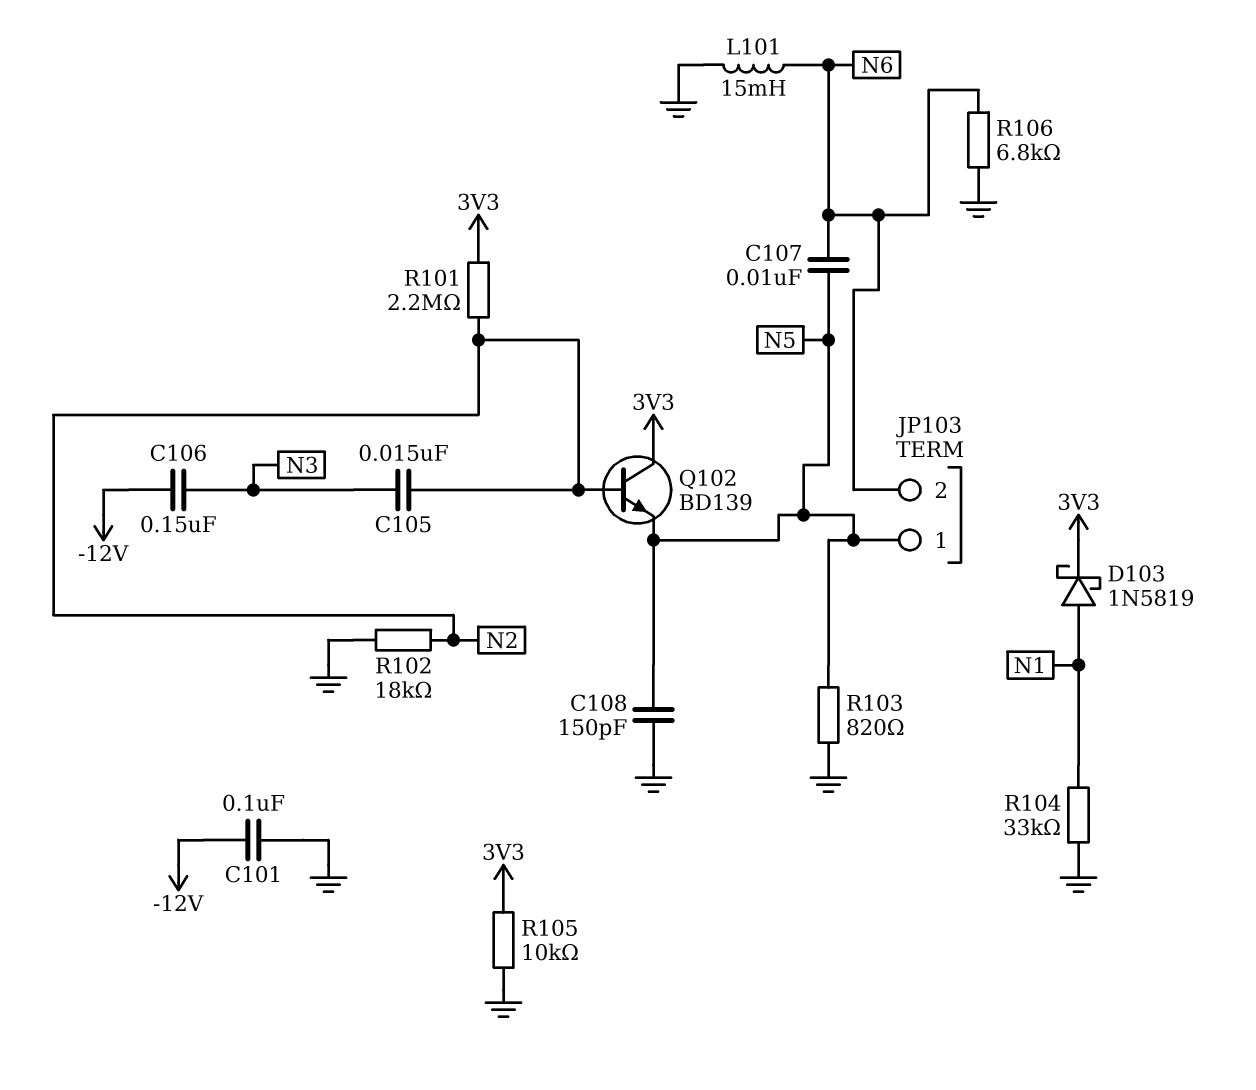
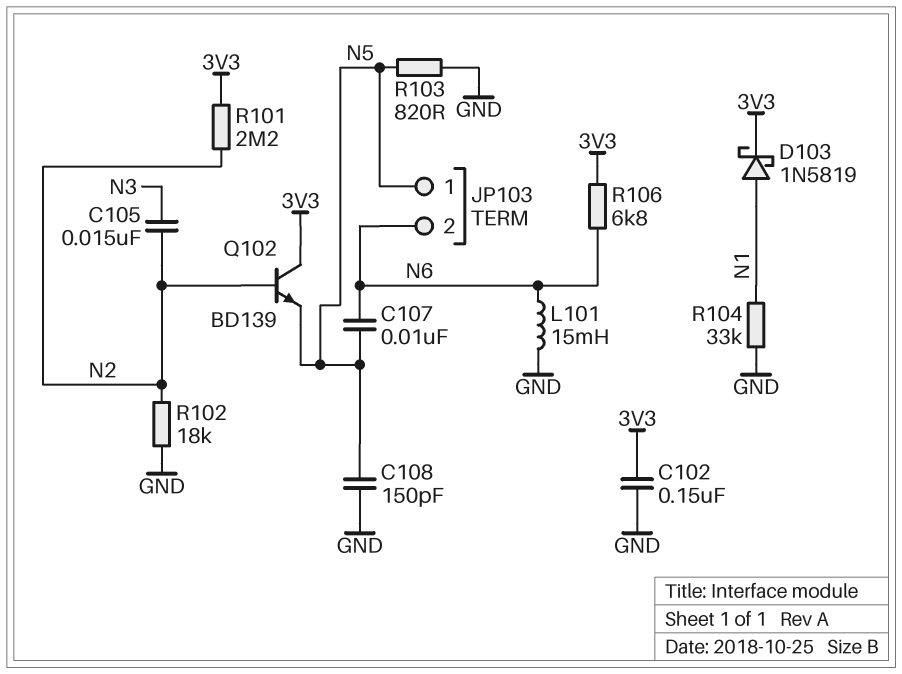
C101: 100nF (-12V, GND) -> none
C102: none -> 150nF (3V3, GND)
C106: 150nF (-12V, N3) -> none
R105: 10k (3V3, GND) -> none
R106: 6.8k (GND, N6) -> 6.8k (3V3, N6)

